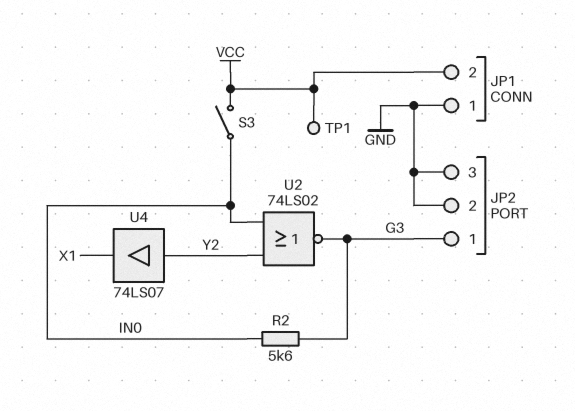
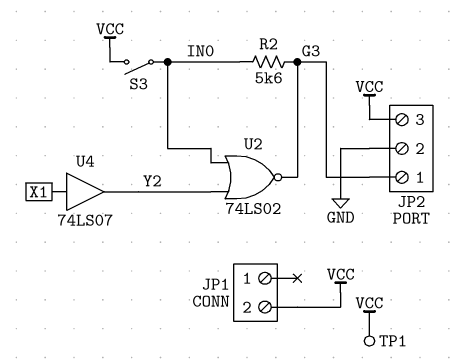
JP1 pin 1: GND -> none
JP2 pin 3: GND -> VCC
U4: buffer 74LS07 (in Y2, out X1) -> buffer 74LS07 (in X1, out Y2)

